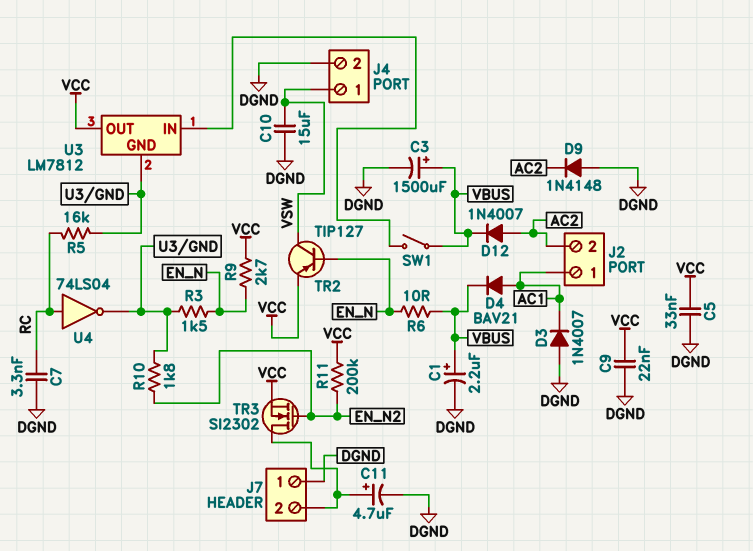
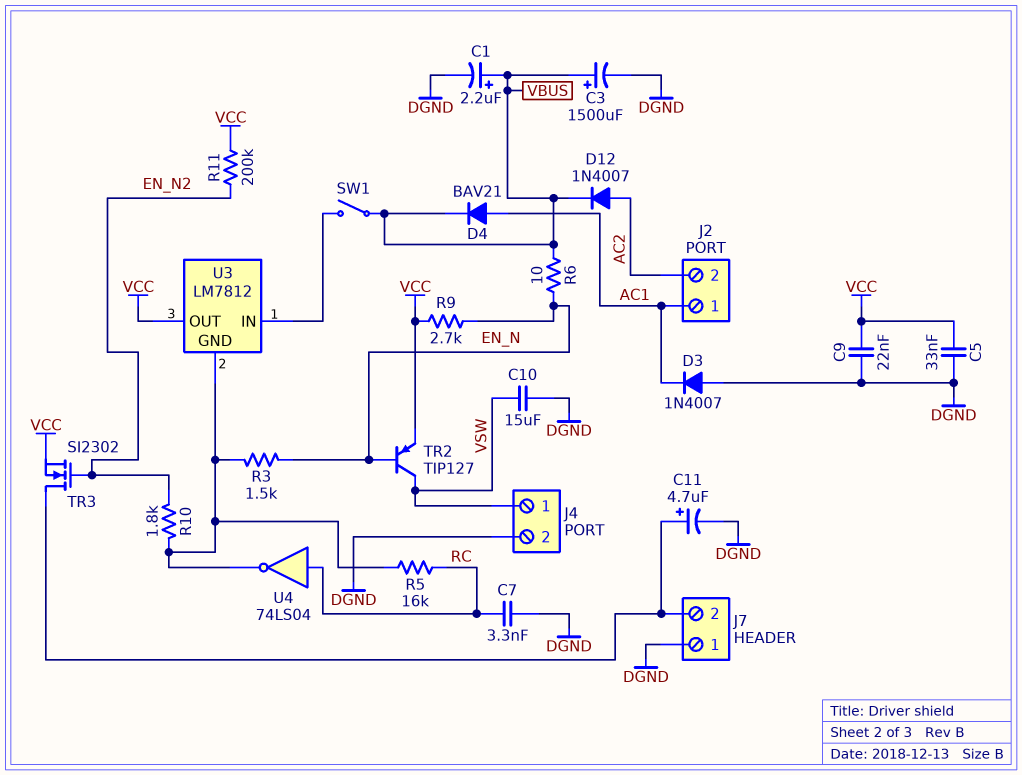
D9: diode 1N4148 (A DGND, K AC2) -> none

